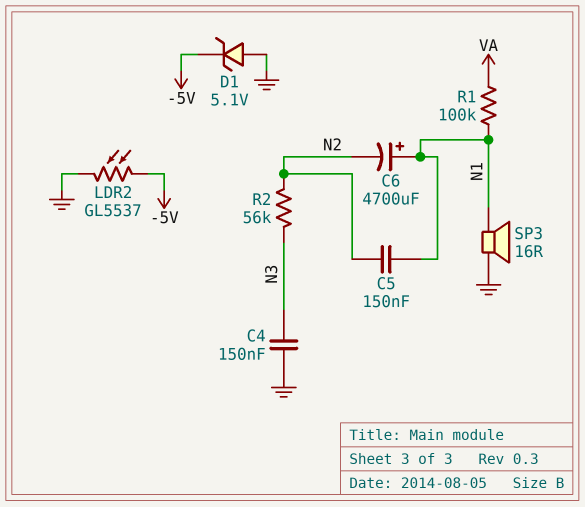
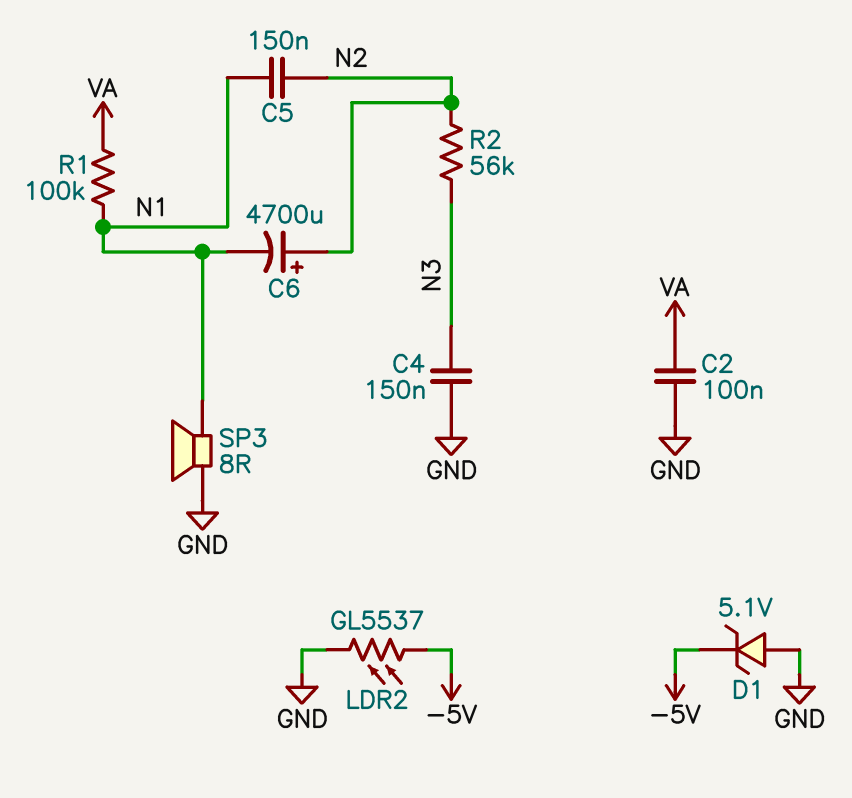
C2: none -> 100nF (GND, VA)
C6: 4700uF (plus N1, minus N2) -> 4700uF (plus N2, minus N1)
SP3: speaker 16R (GND, N1) -> speaker 8R (GND, N1)

